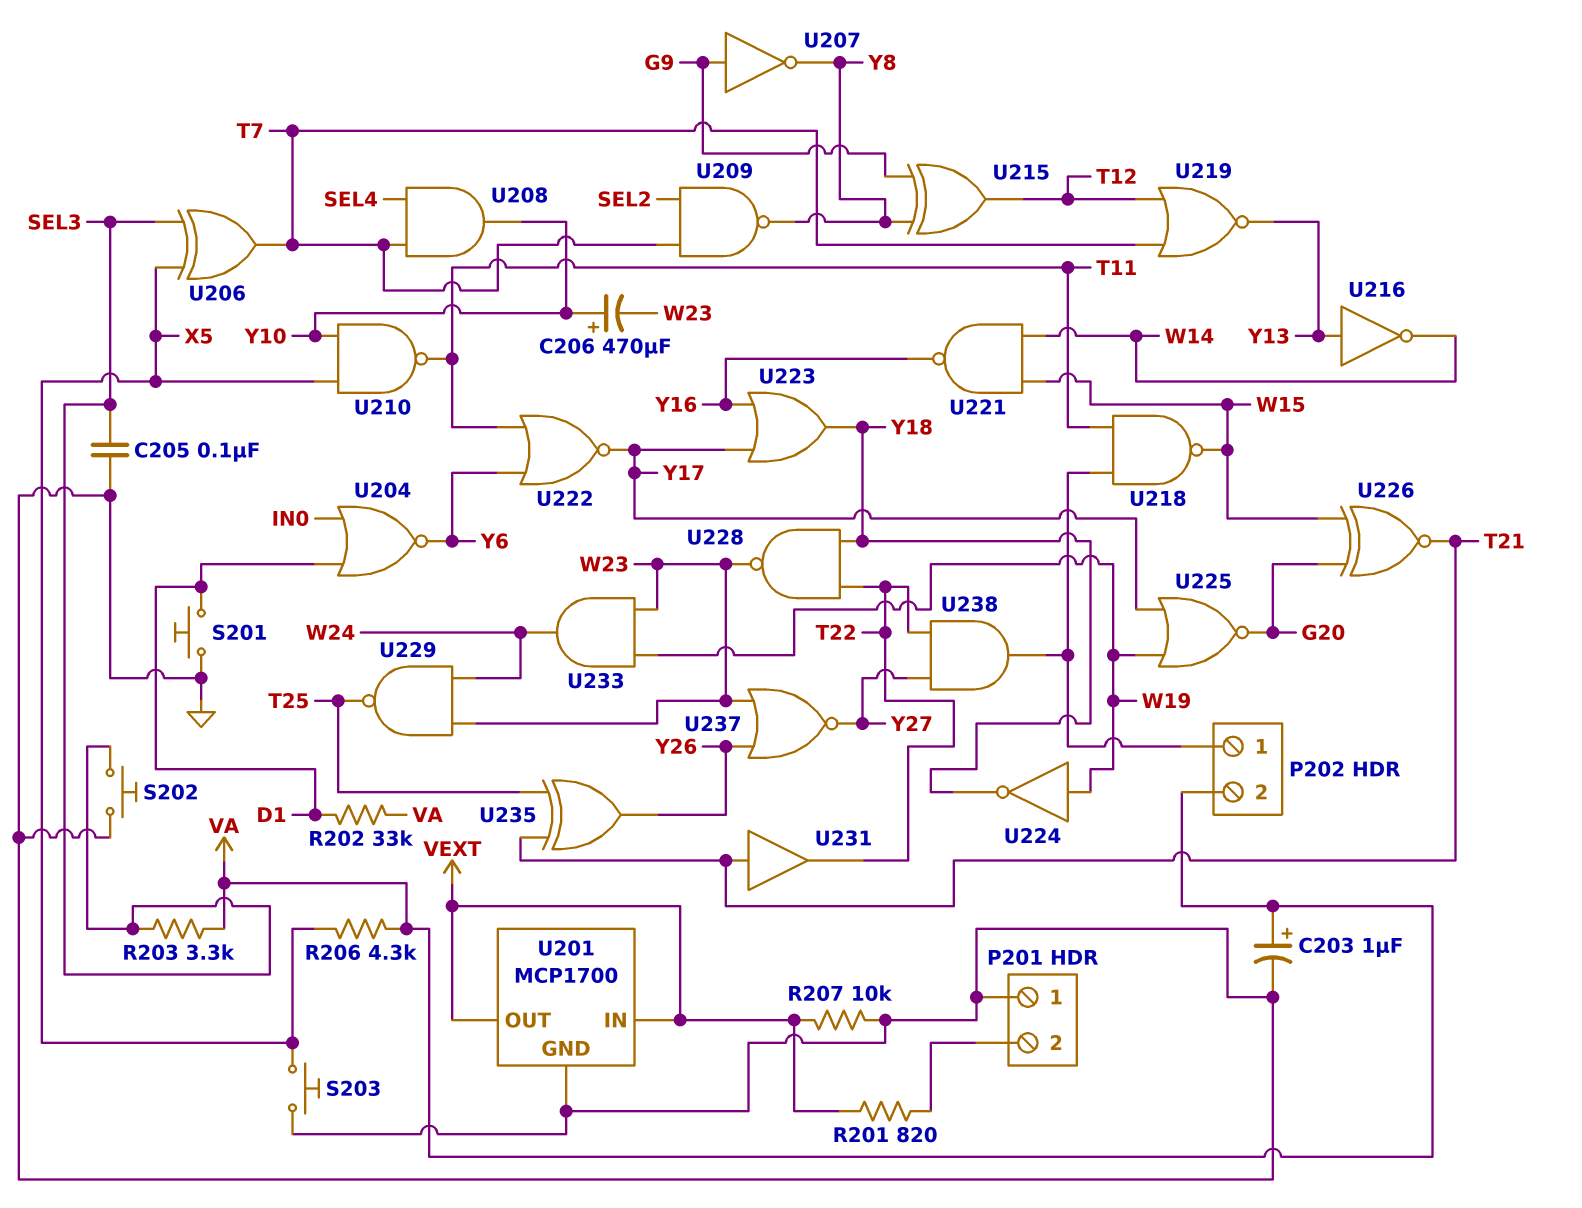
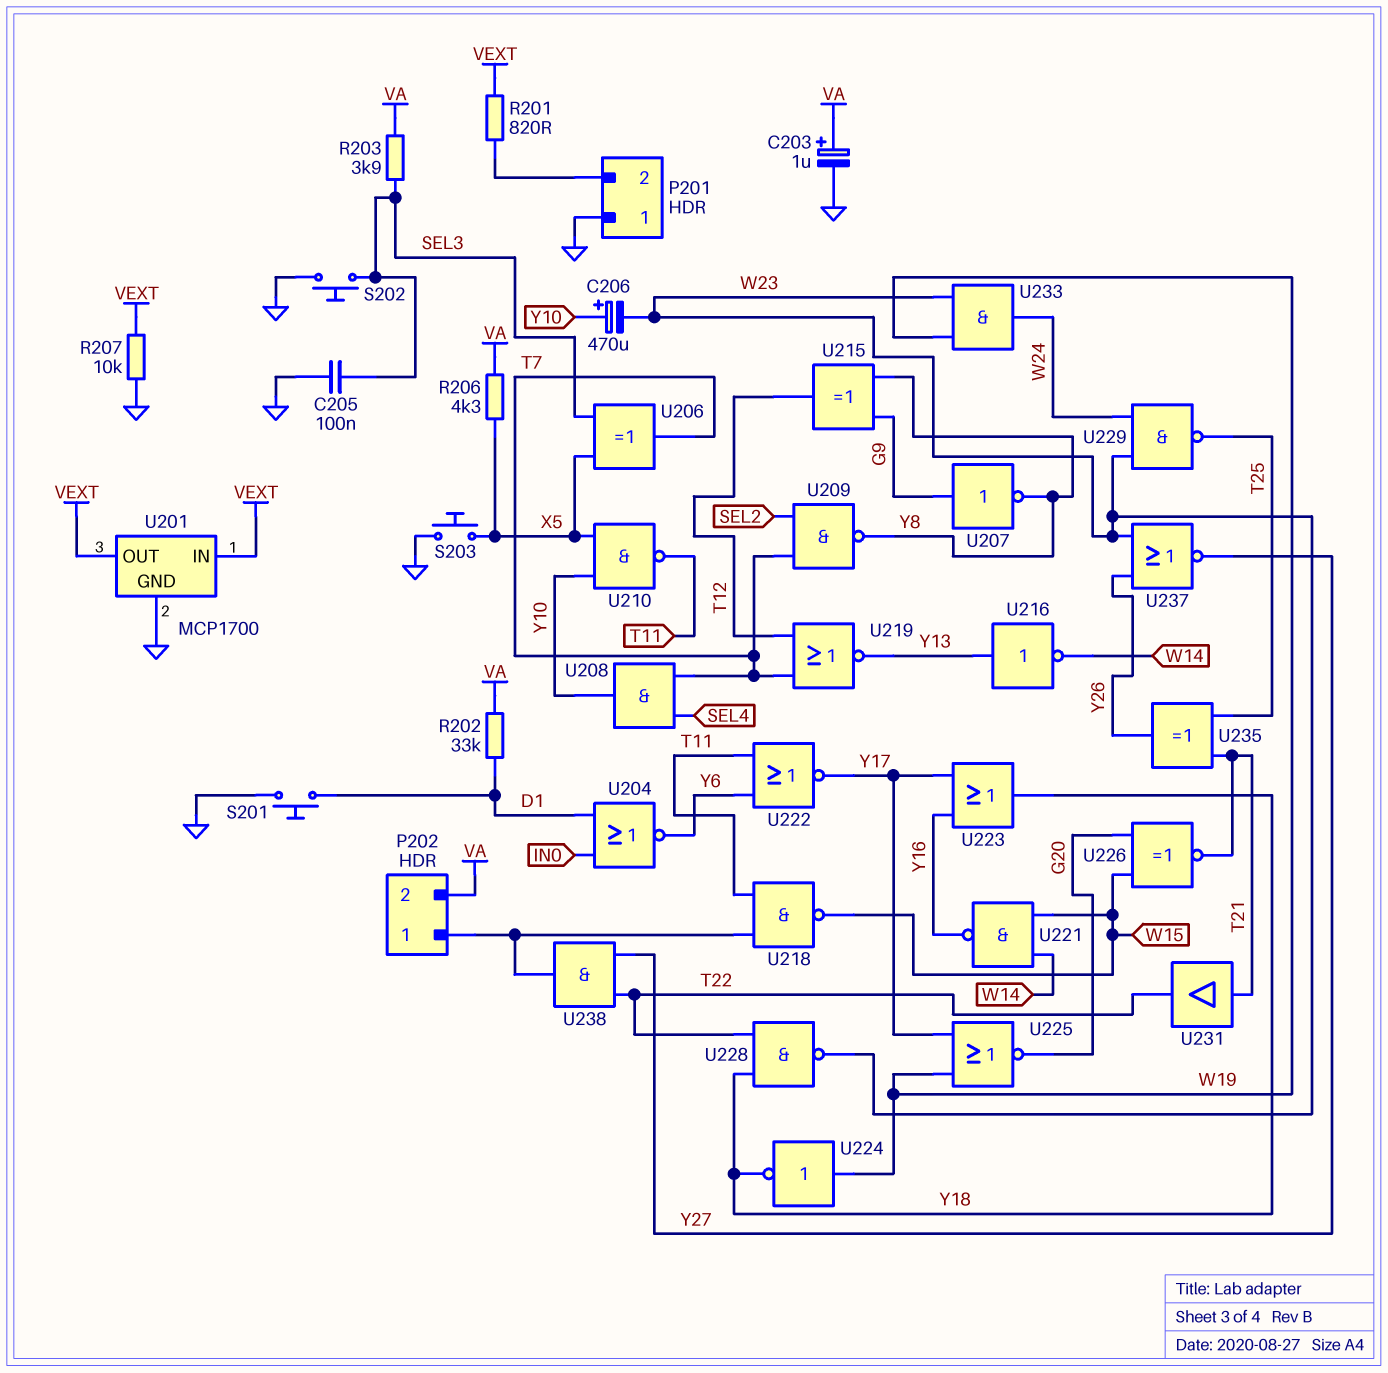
R203: 3.3k (SEL3, VA) -> 3.9k (SEL3, VA)

